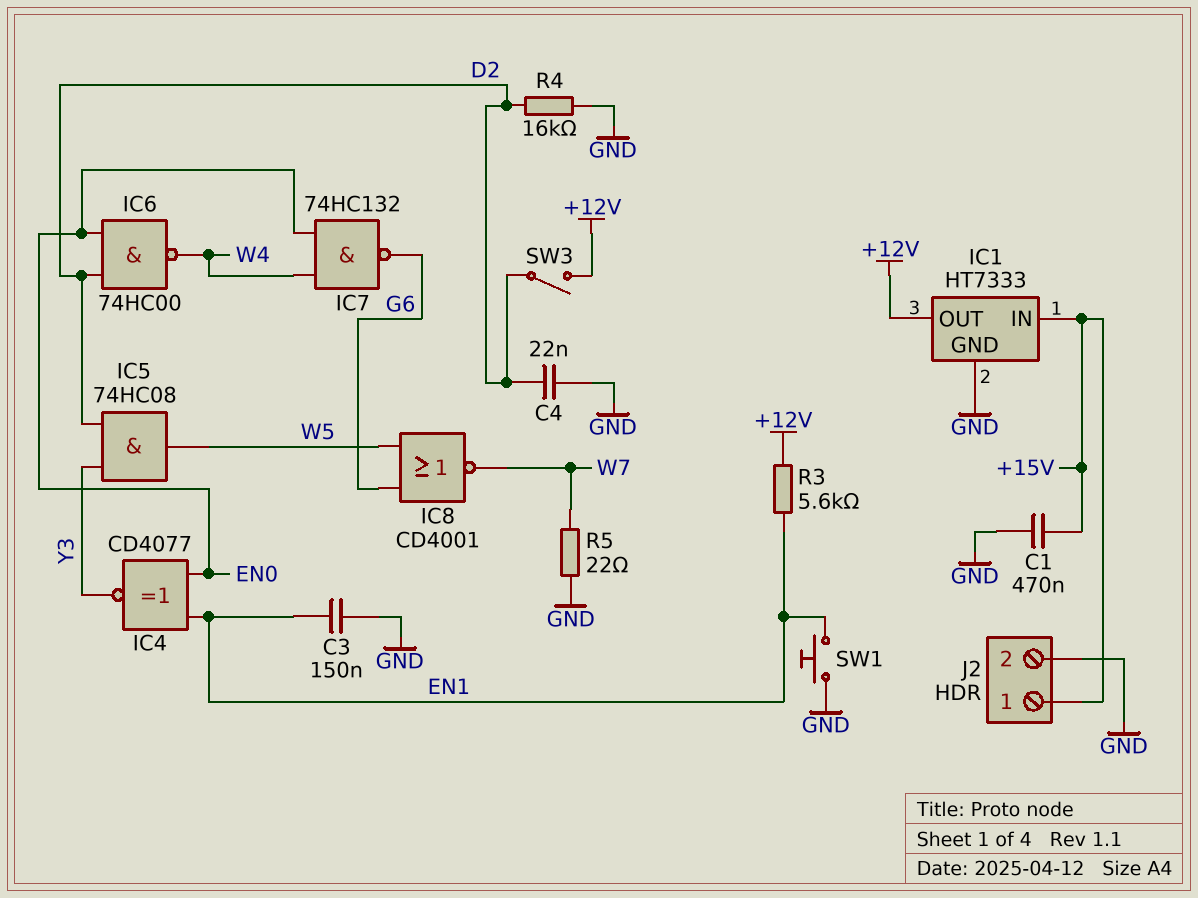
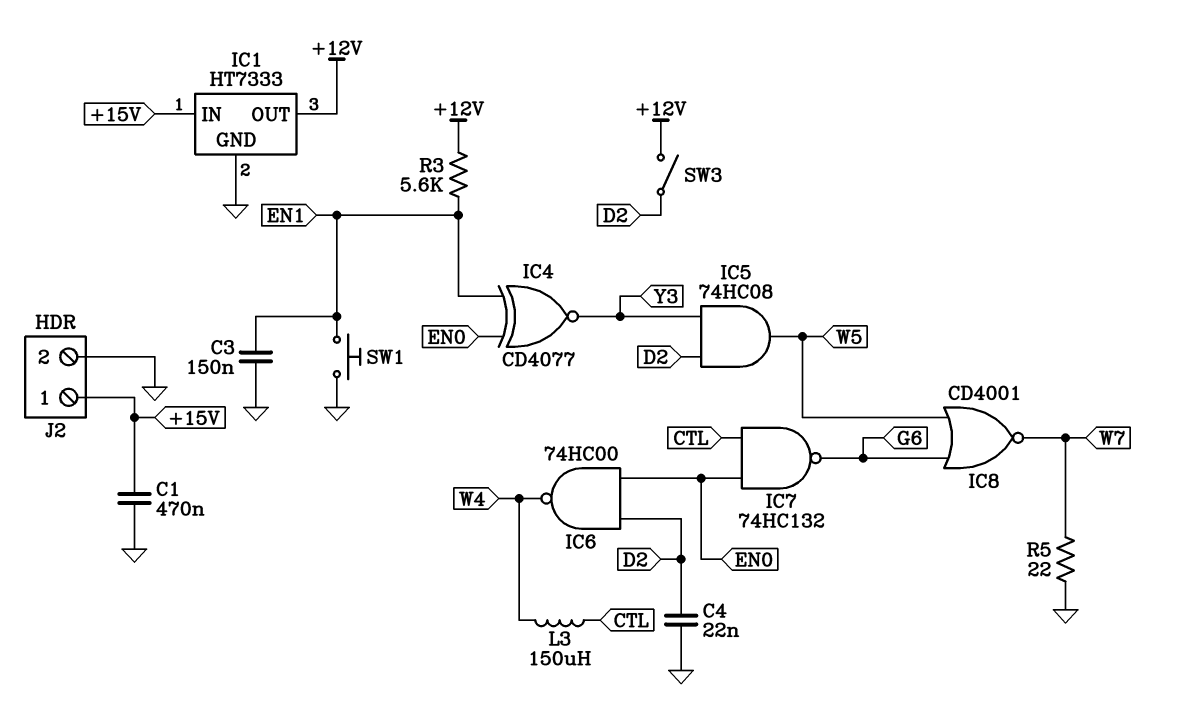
IC7: NAND 74HC132 (in EN0, in W4, out G6) -> NAND 74HC132 (in CTL, in EN0, out G6)
L3: none -> 150uH (CTL, W4)
R4: 16k (D2, GND) -> none

